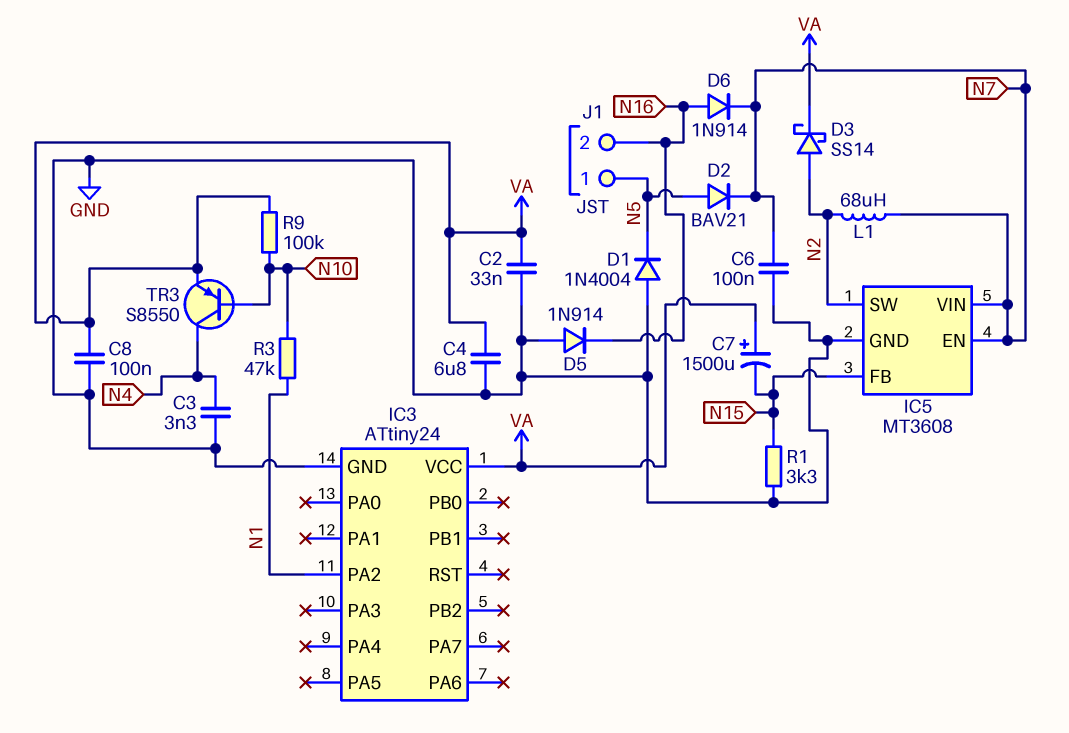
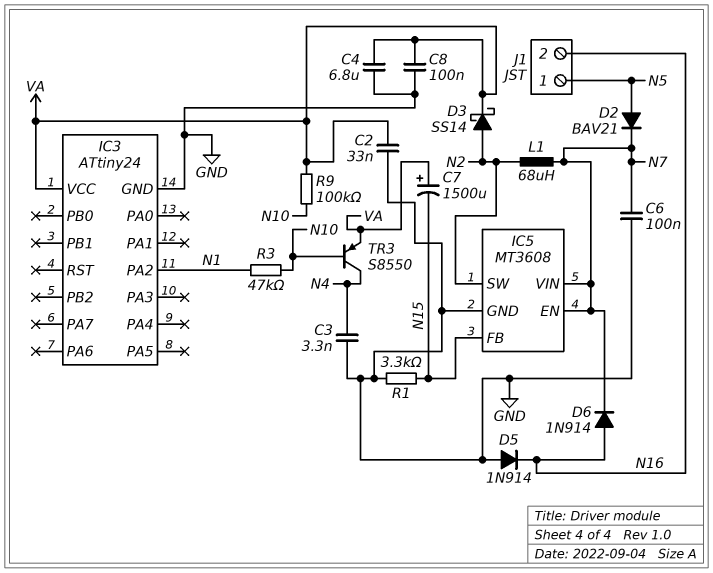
D1: diode 1N4004 (A GND, K N5) -> none

